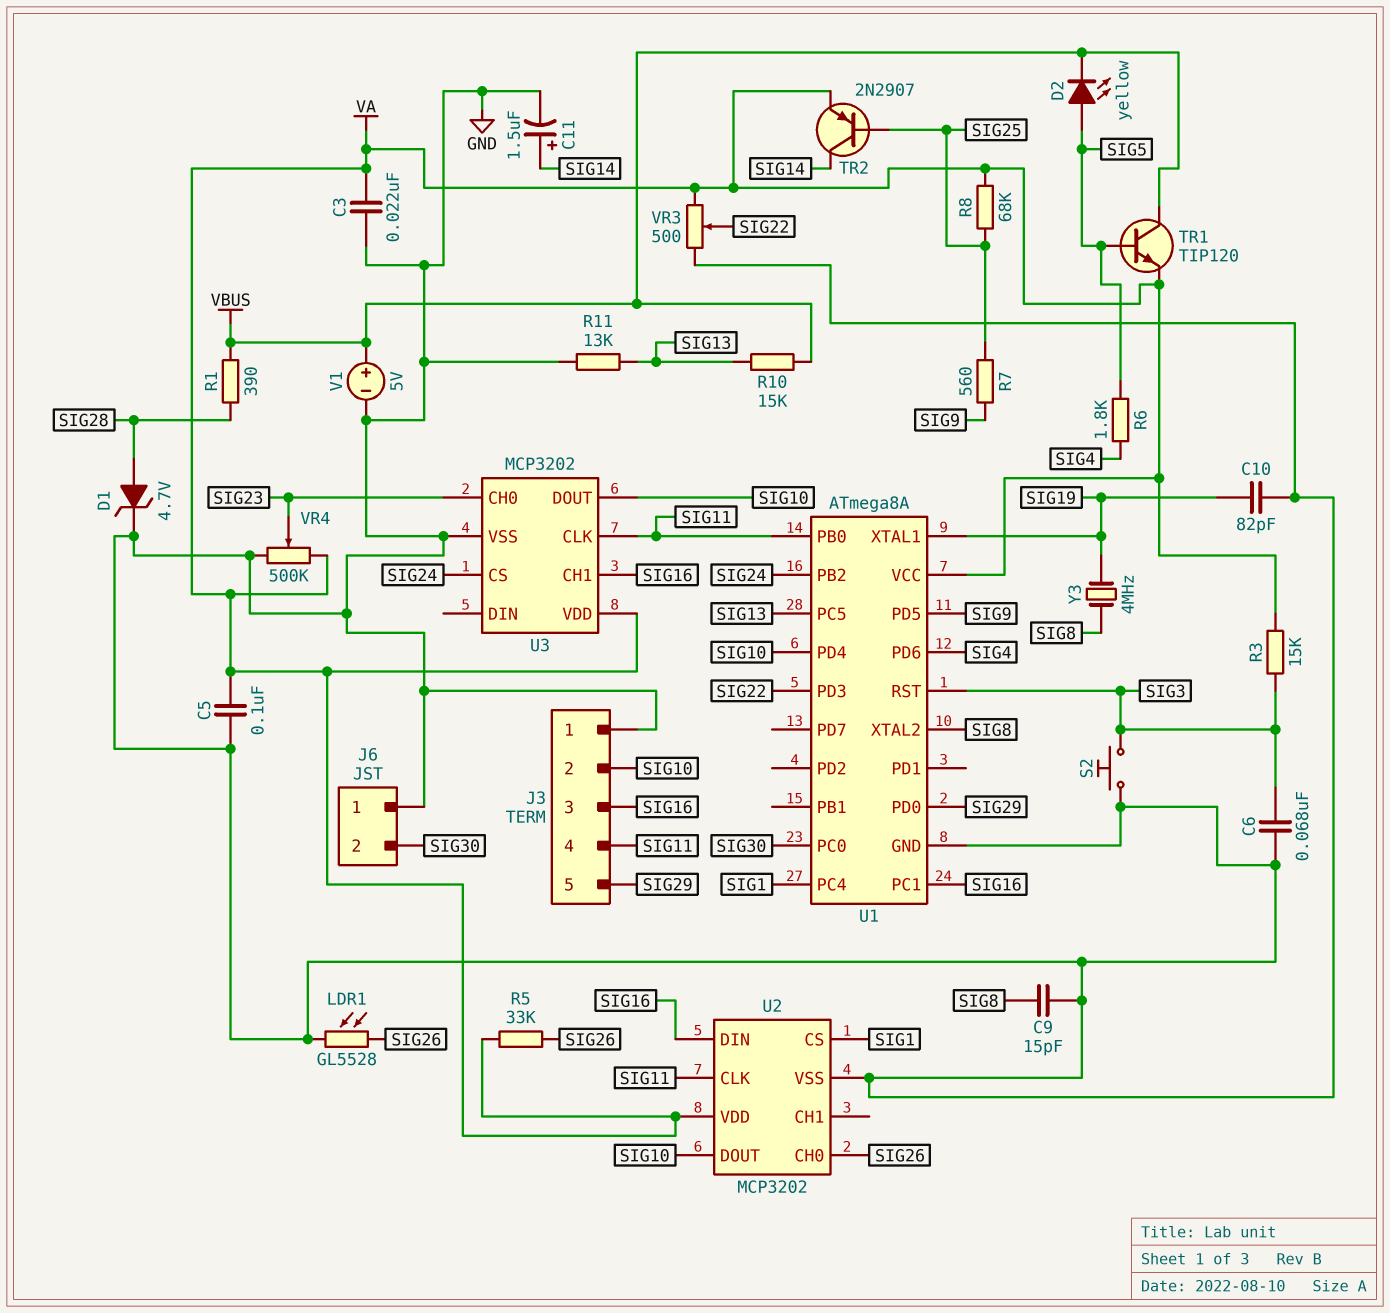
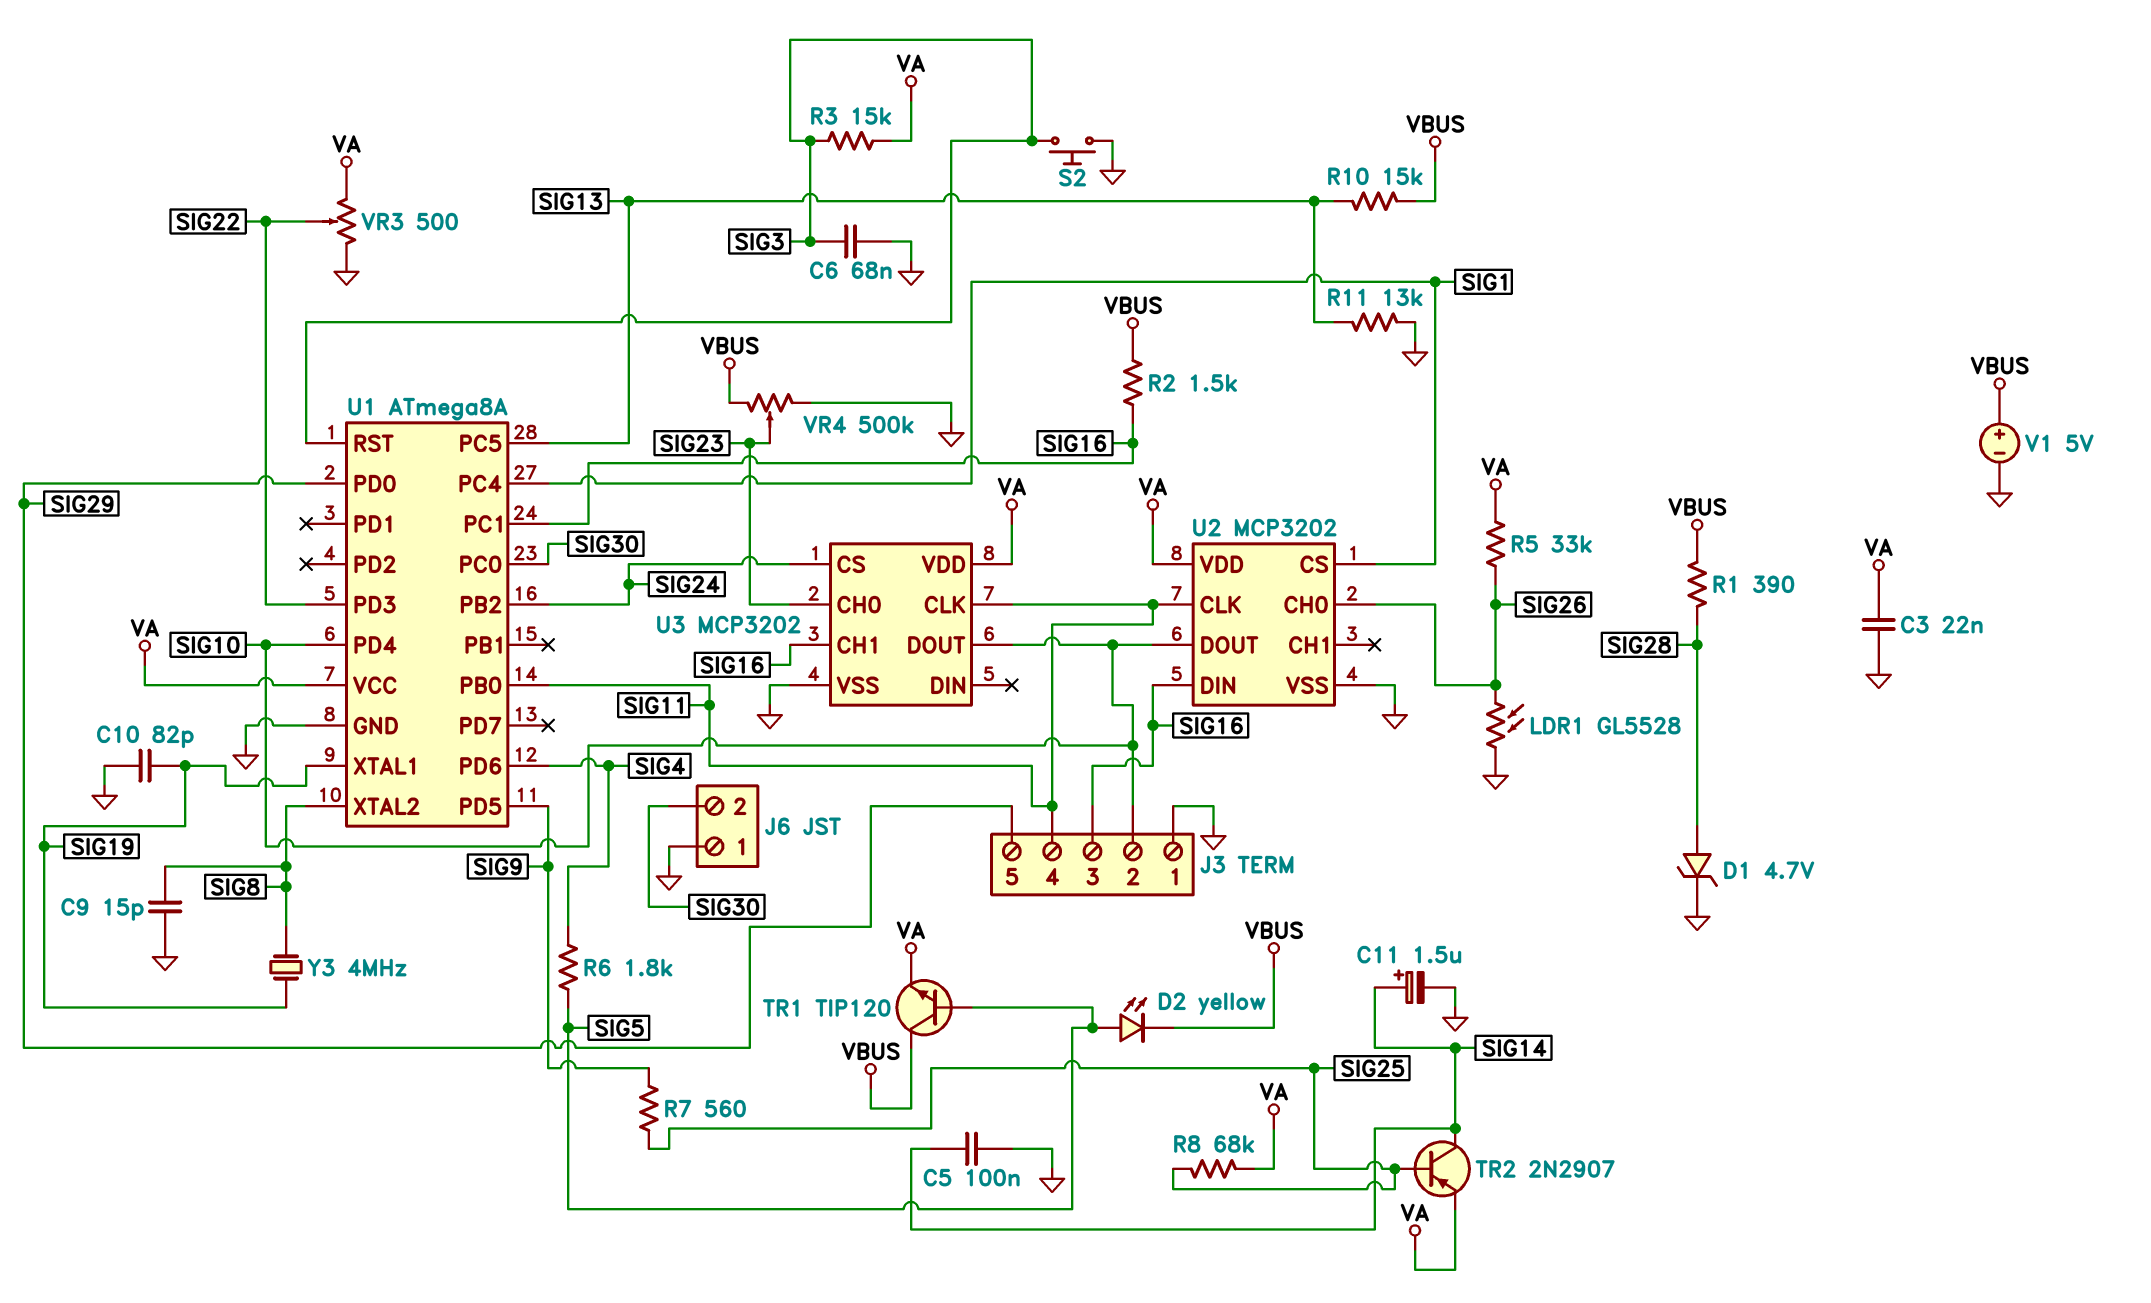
C5: 100nF (GND, VA) -> 100nF (GND, SIG14)
R2: none -> 1.5k (SIG16, VBUS)
VR4: 500k (GND, VA, wiper SIG23) -> 500k (GND, VBUS, wiper SIG23)

